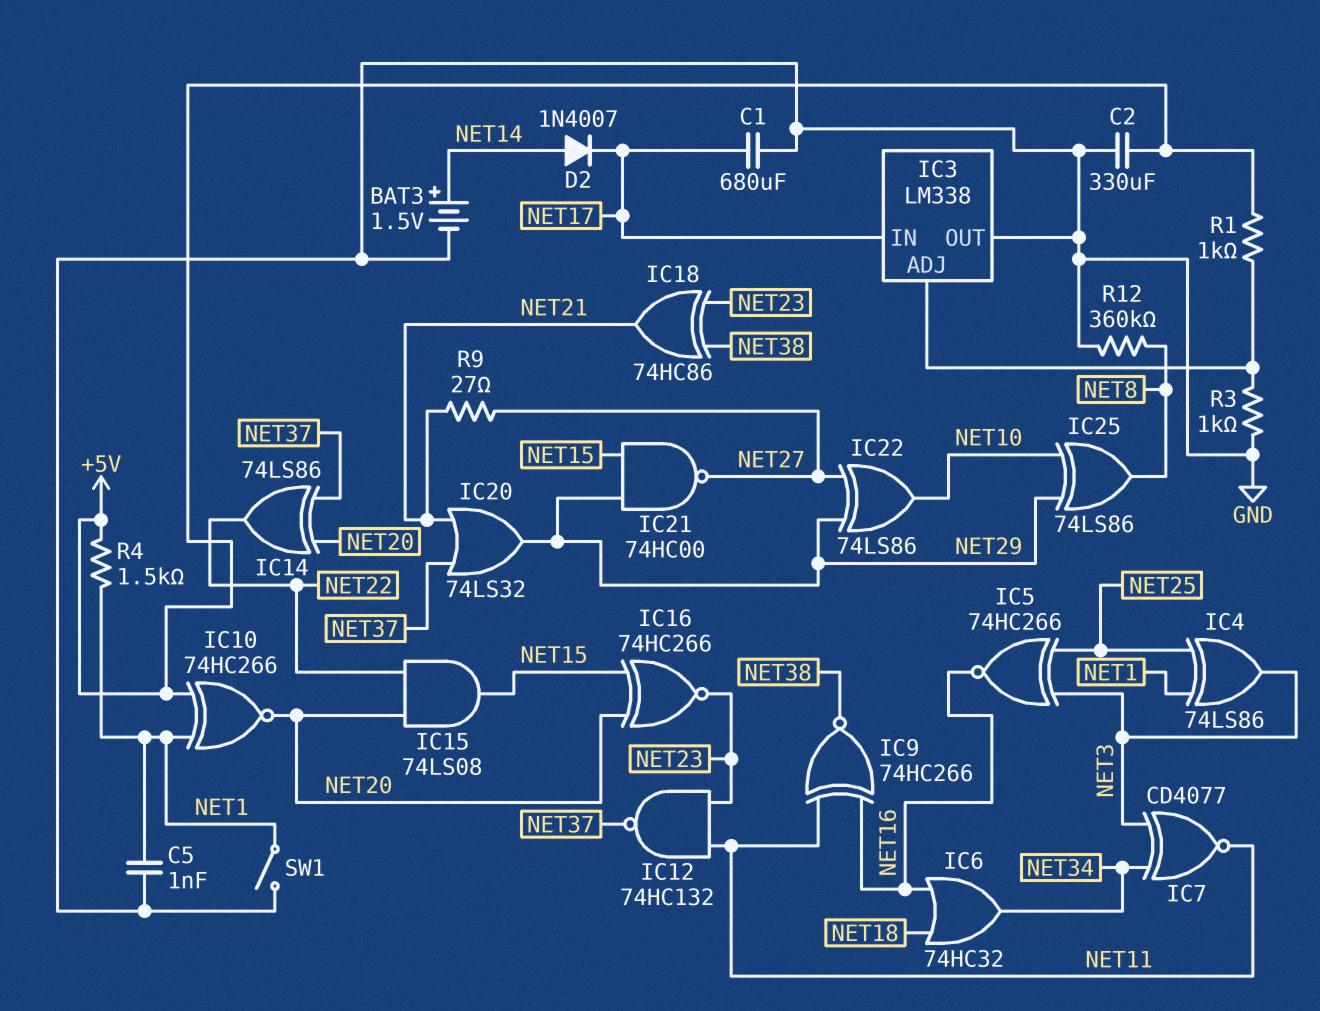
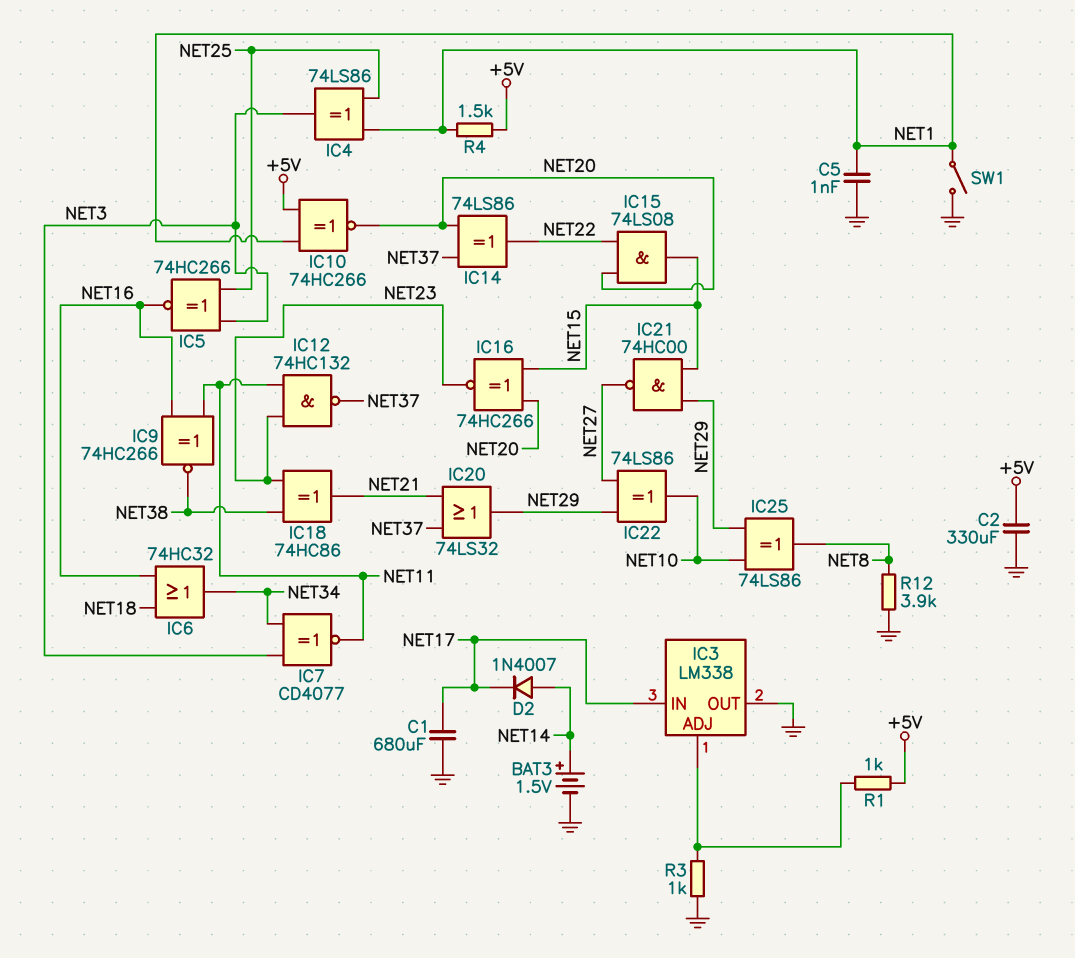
R9: 27 (NET21, NET27) -> none
R12: 360k (GND, NET8) -> 3.9k (GND, NET8)

